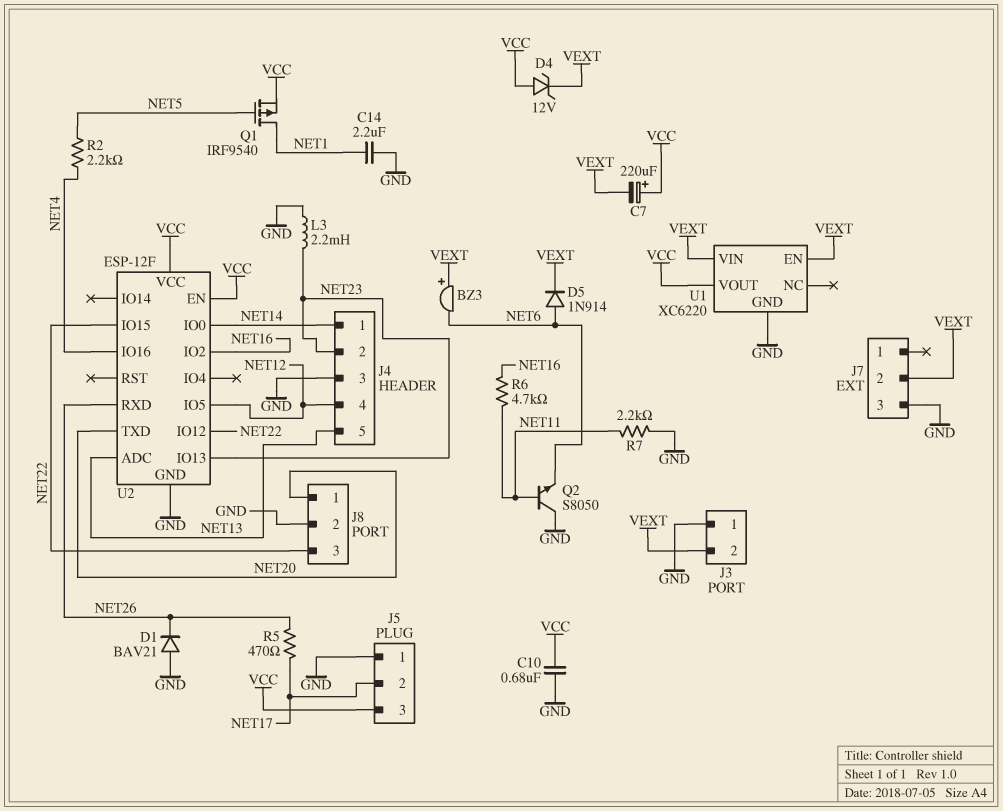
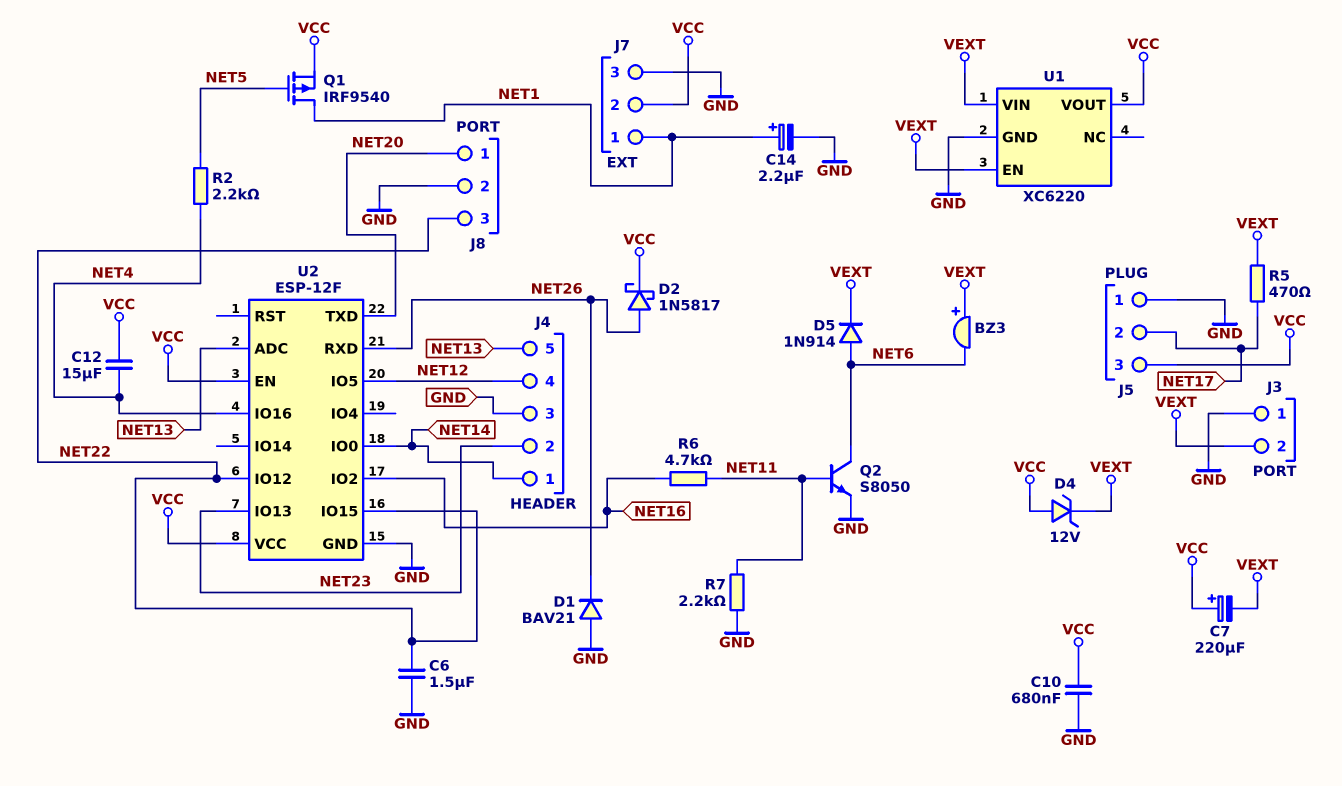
C6: none -> 1.5uF (GND, NET22)
C12: none -> 15uF (NET4, VCC)
C14: 2.2uF (GND, NET1) -> 2.2uF (plus NET1, minus GND)
D2: none -> schottky 1N5817 (A NET26, K VCC)
J7 pin 1: none -> NET1
J7 pin 2: VEXT -> VCC
L3: 2.2mH (GND, NET23) -> none
Q2: NPN S8050 (B NET11, C GND, E NET6) -> NPN S8050 (B NET11, C NET6, E GND)
R5: 470 (NET17, NET26) -> 470 (NET17, VEXT)

